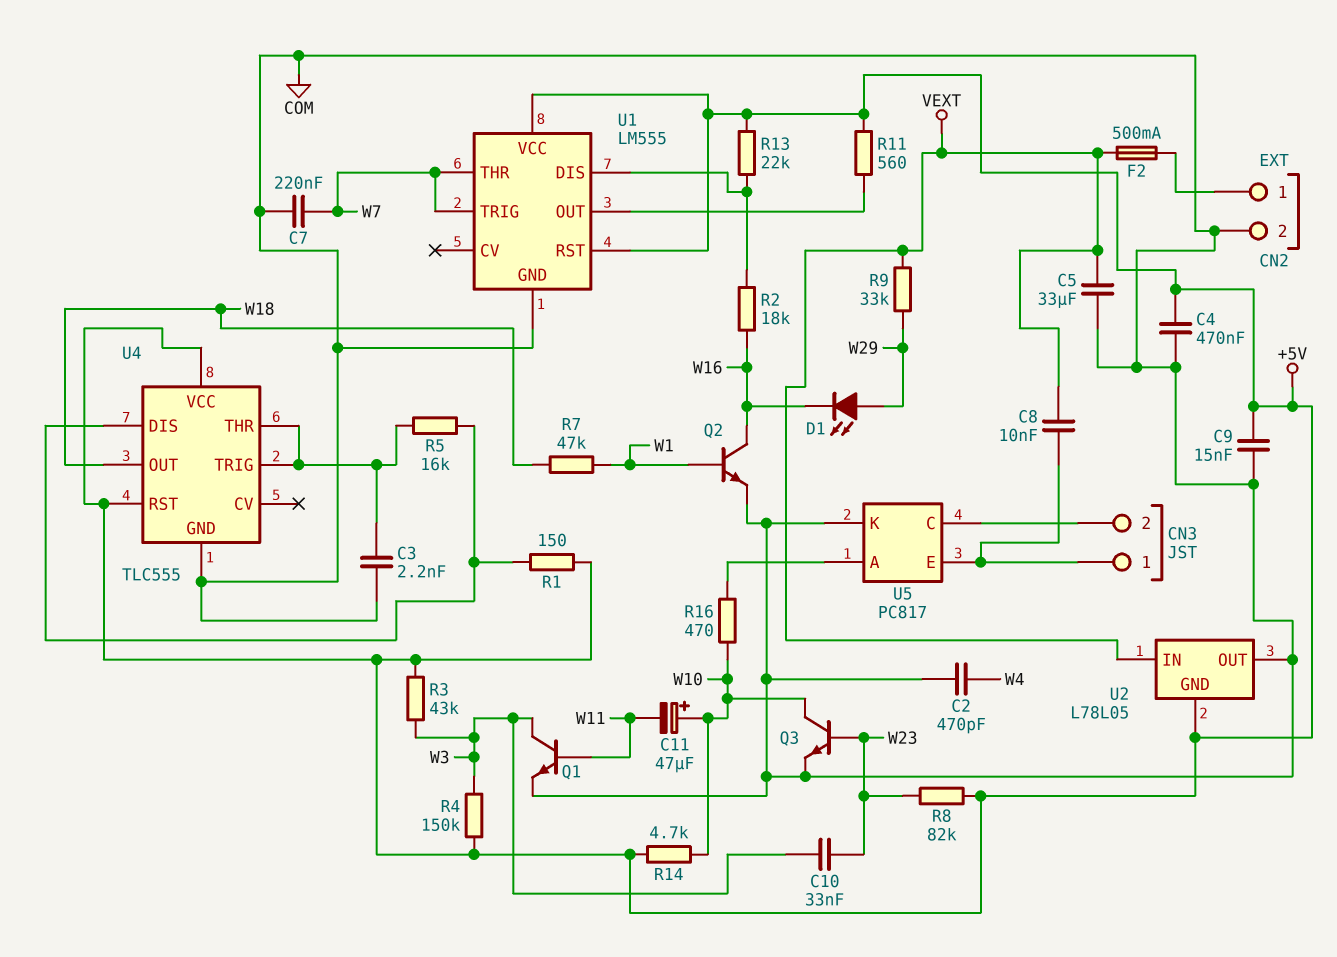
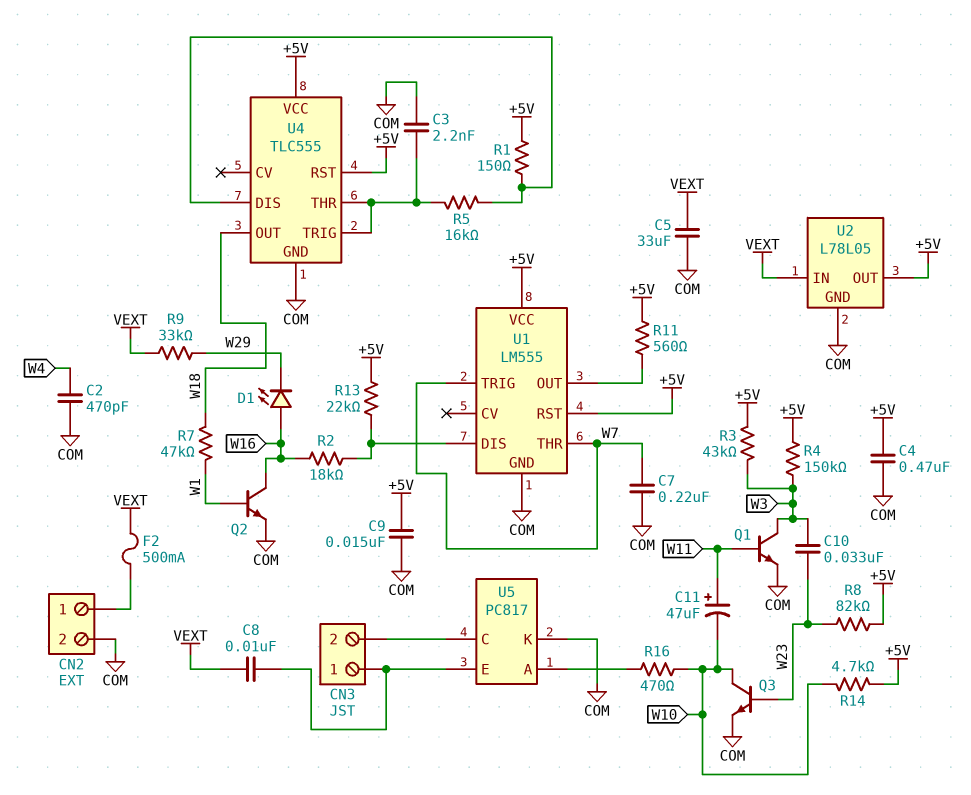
C11: 47uF (plus W10, minus W11) -> 47uF (plus W11, minus W10)
D1: LED (A W29, K W16) -> LED (A W16, K W29)
U2 pin GND: +5V -> COM
U2 pin OUT: COM -> +5V

